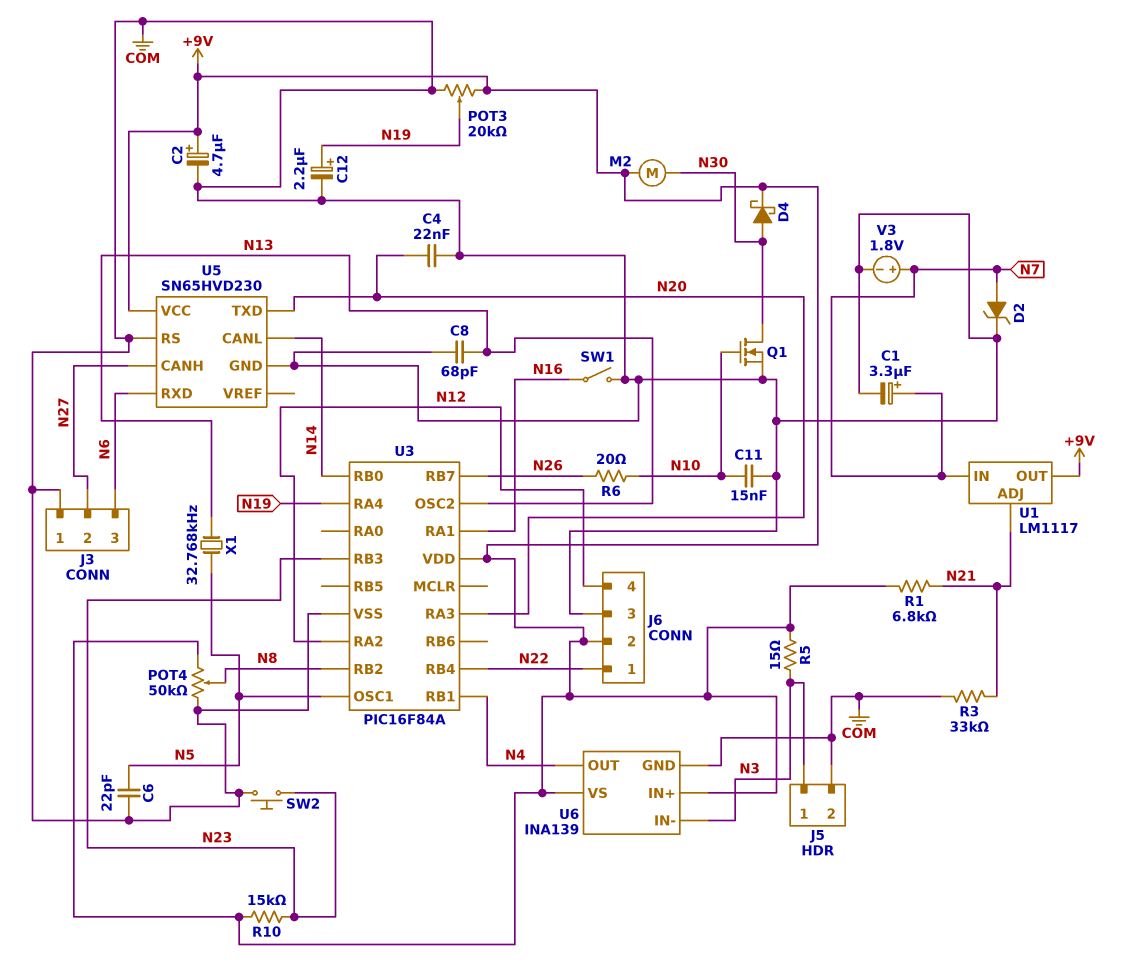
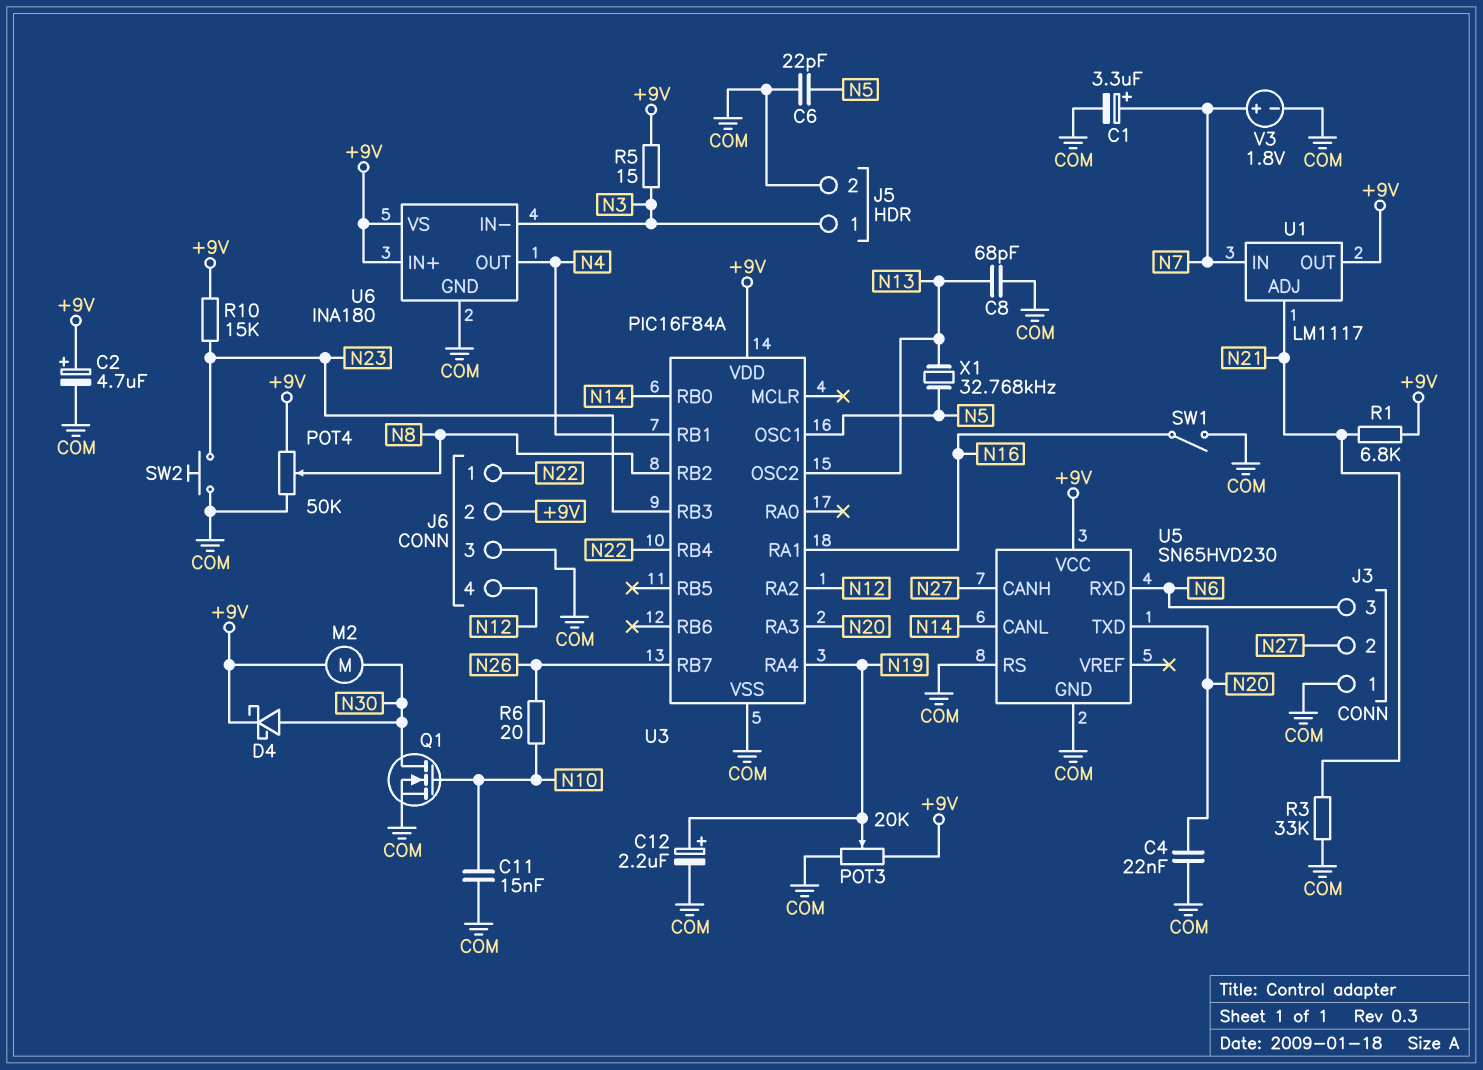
D2: zener (A N7, K COM) -> none
U6: INA139 -> INA180

